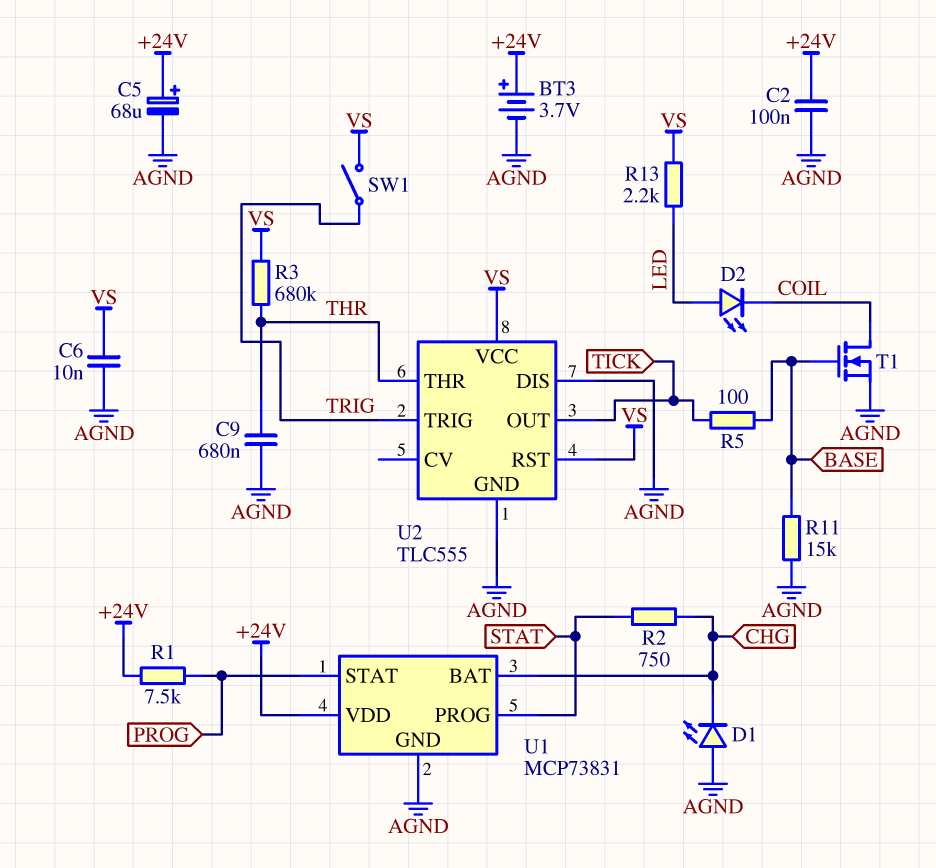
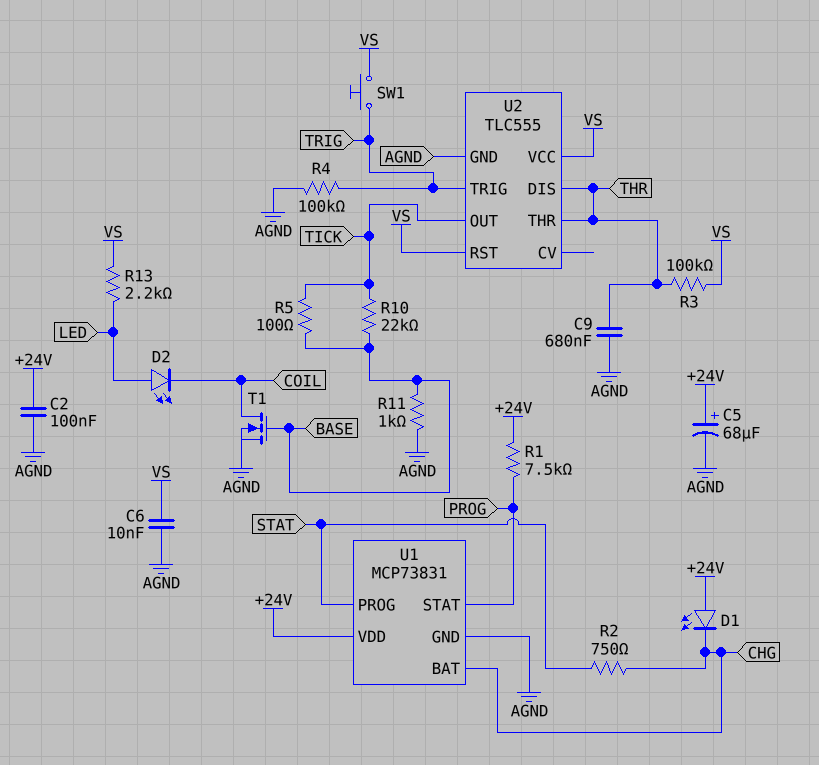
BT3: 3.7V (plus +24V, minus AGND) -> none
D1: LED (A AGND, K CHG) -> LED (A +24V, K CHG)
R3: 680k (THR, VS) -> 100k (THR, VS)
R4: none -> 100k (AGND, TRIG)
R10: none -> 22k (BASE, TICK)
R11: 15k (AGND, BASE) -> 1k (AGND, BASE)
SW1: switch (TRIG, VS) -> button (TRIG, VS)
U2 pin DIS: AGND -> THR

